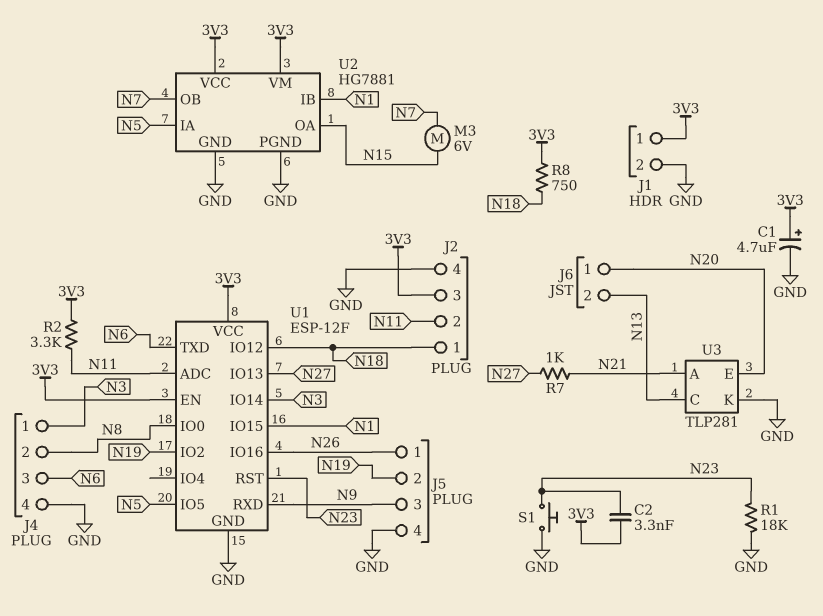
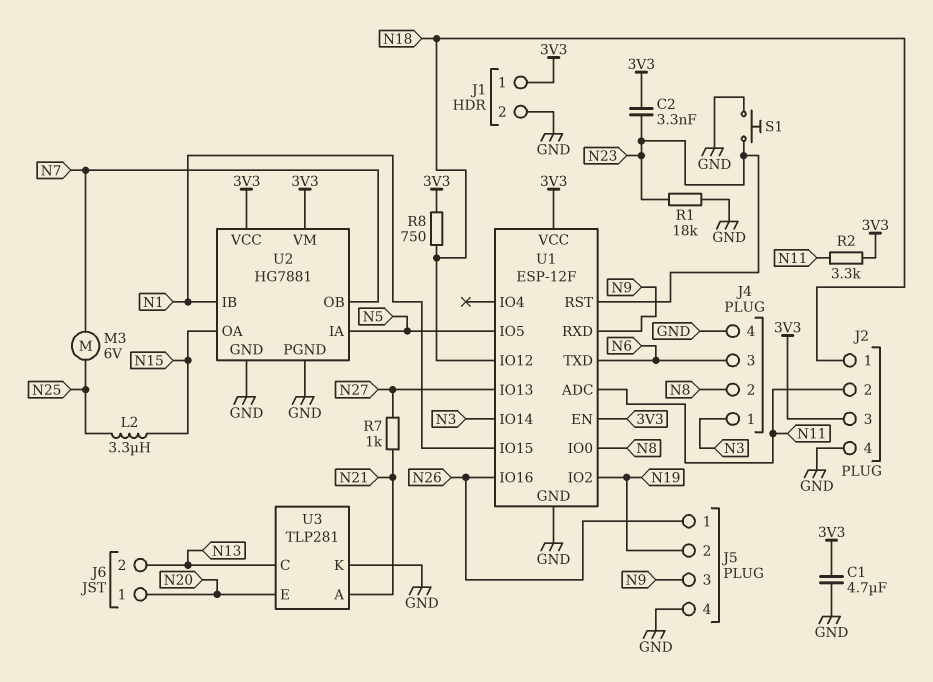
C1: 4.7uF (plus 3V3, minus GND) -> 4.7uF (3V3, GND)
L2: none -> 3.3uH (N15, N25)
M3: motor 6V (N7, N15) -> motor 6V (N7, N25)

